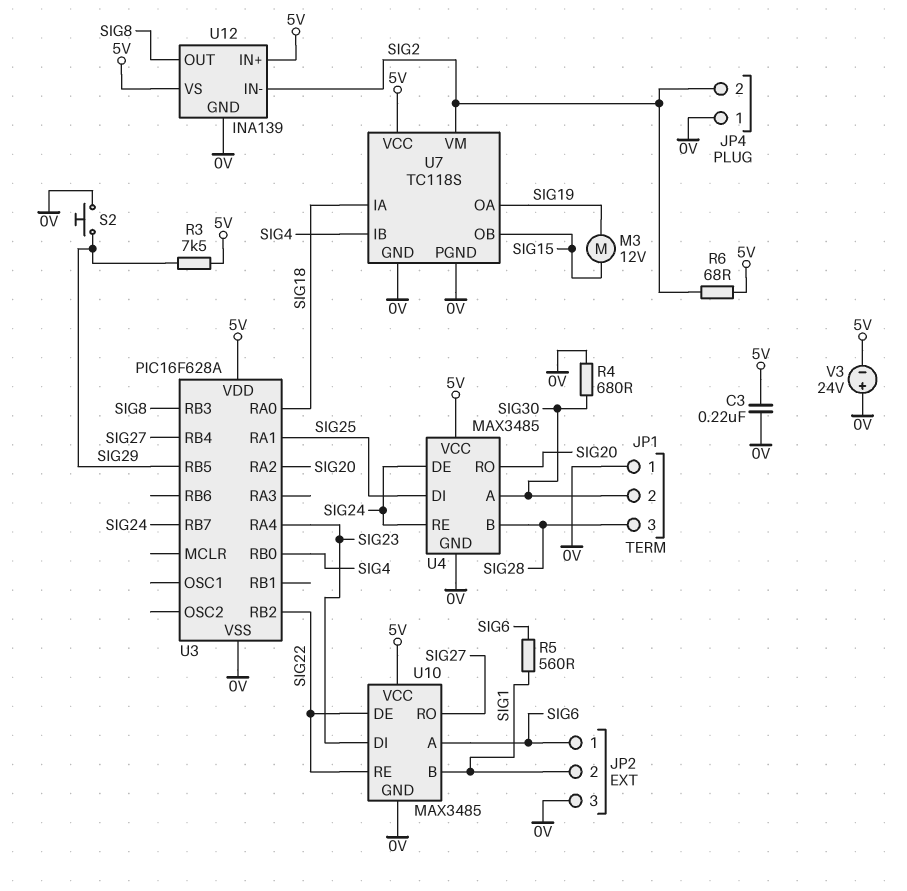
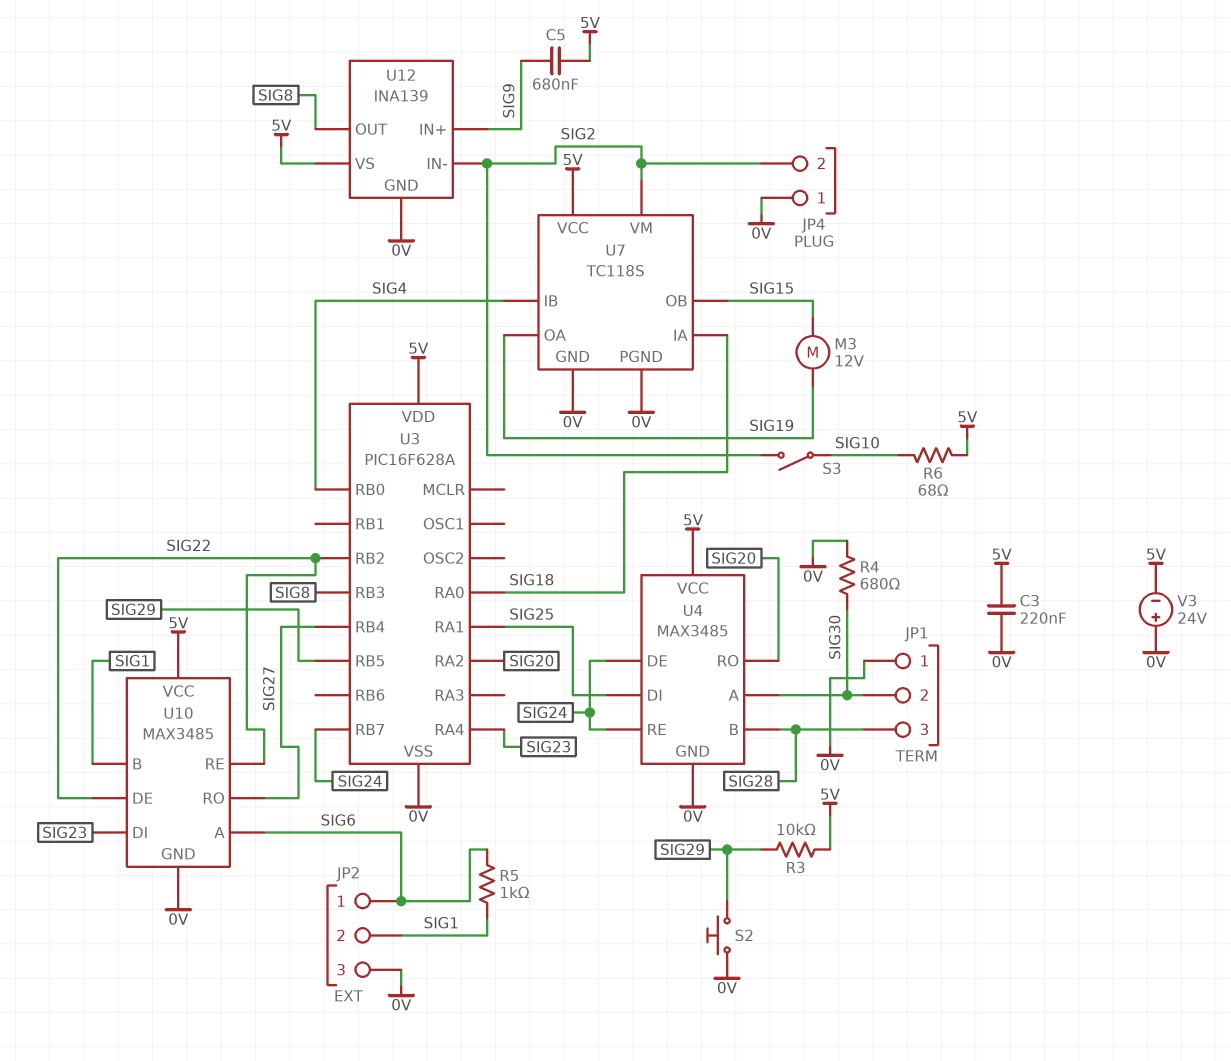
C5: none -> 680nF (5V, SIG9)
R3: 7.5k (5V, SIG29) -> 10k (5V, SIG29)
R5: 560 (SIG1, SIG6) -> 1k (SIG1, SIG6)
R6: 68 (5V, SIG2) -> 68 (5V, SIG10)
S3: none -> switch (SIG2, SIG10)
U12 pin IN+: 5V -> SIG9

